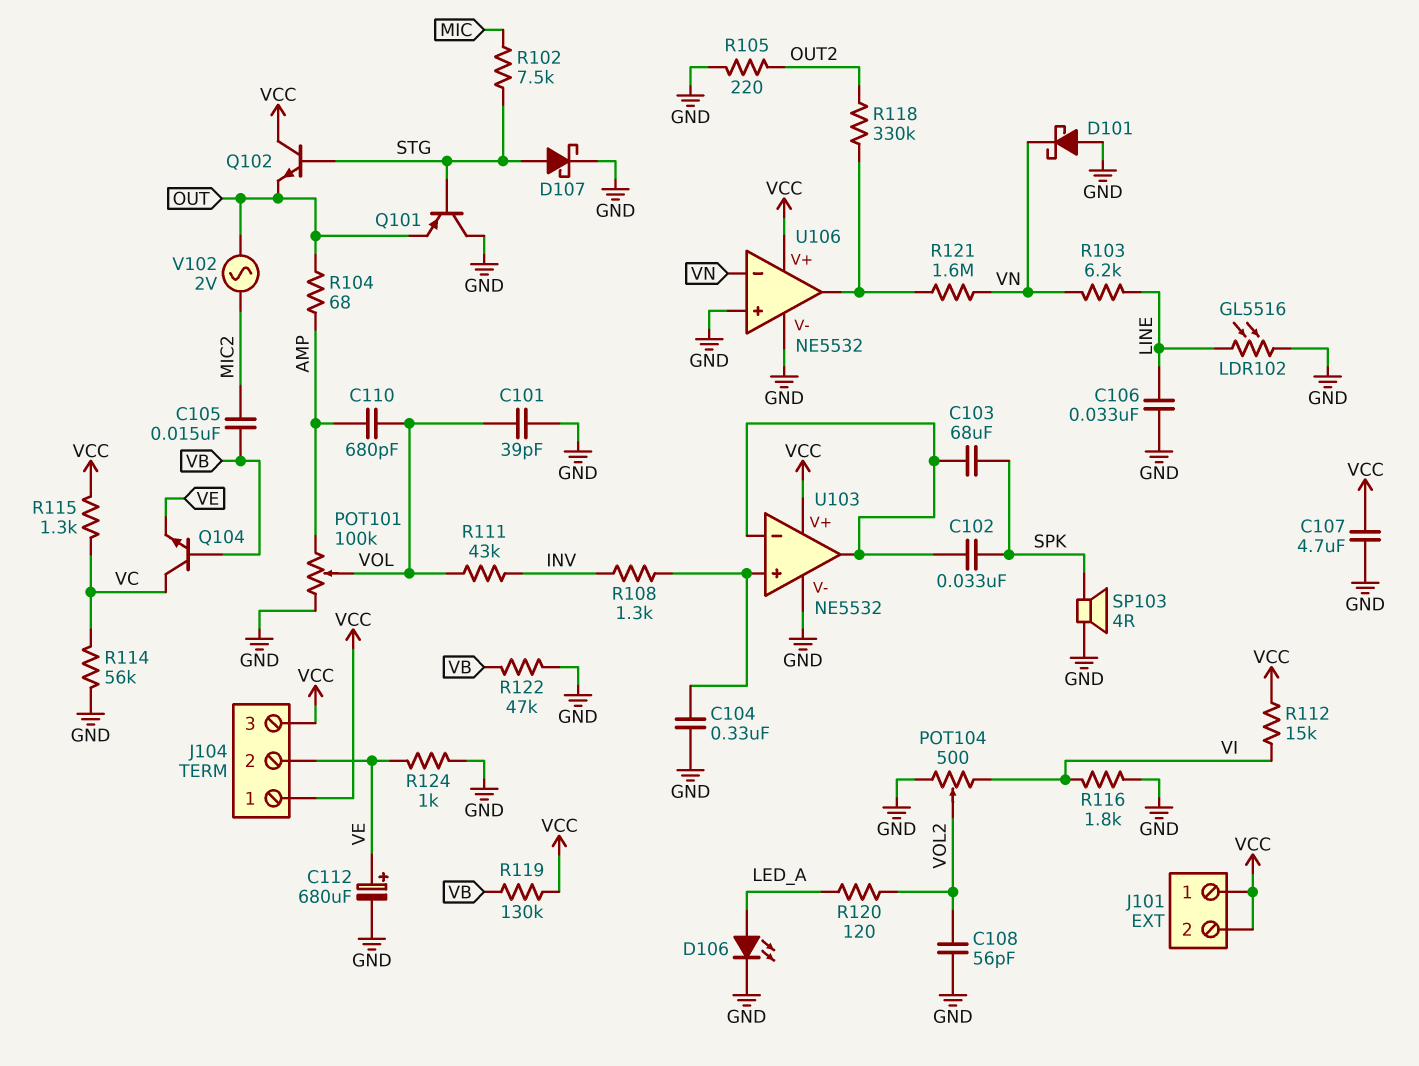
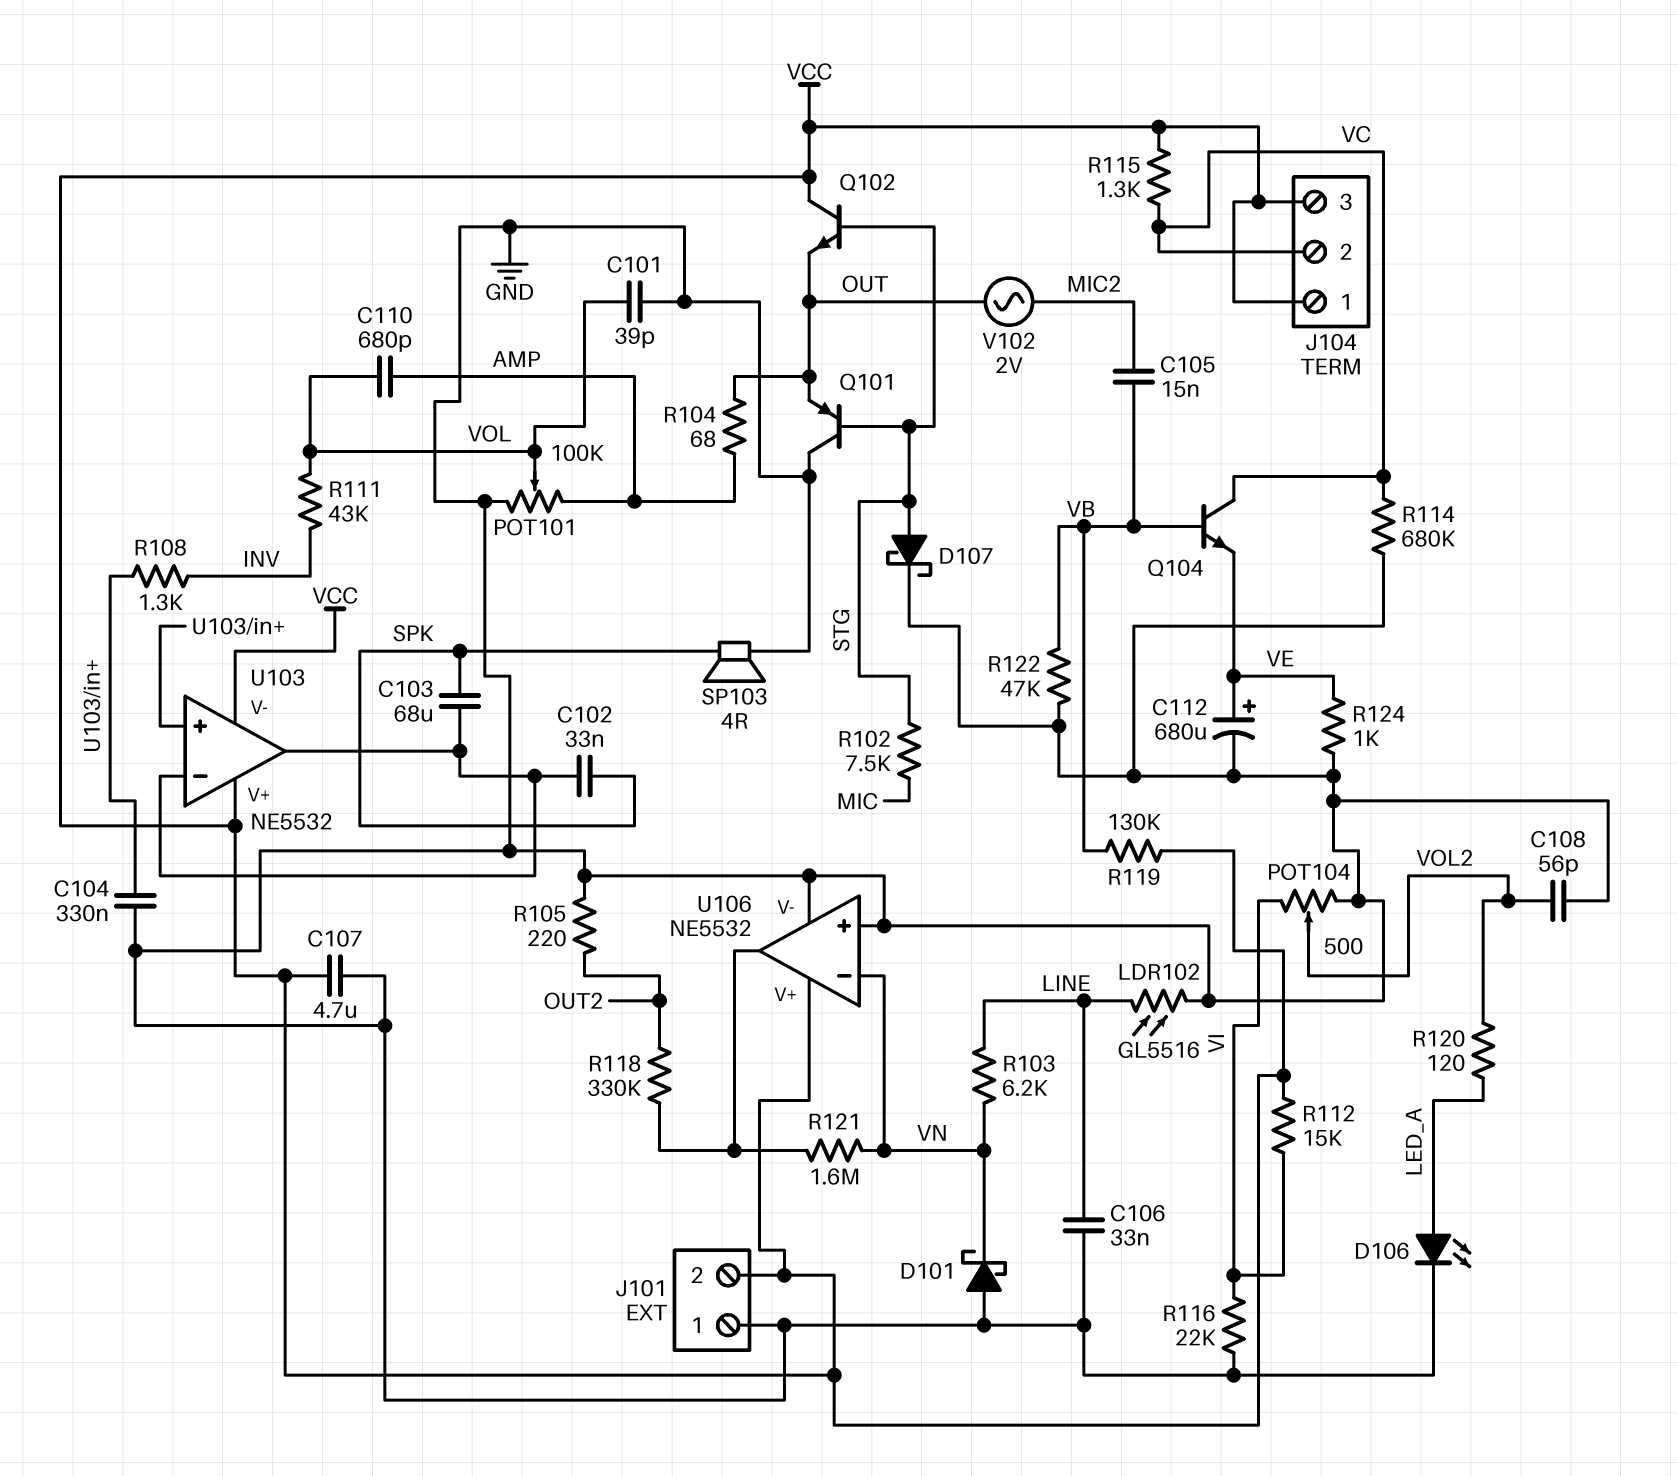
J101 pin 1: VCC -> GND
J104 pin 2: VE -> VC
R114: 56k (GND, VC) -> 680k (GND, VC)
R116: 1.8k (GND, VI) -> 22k (GND, VI)
U103 pin V-: GND -> VCC

